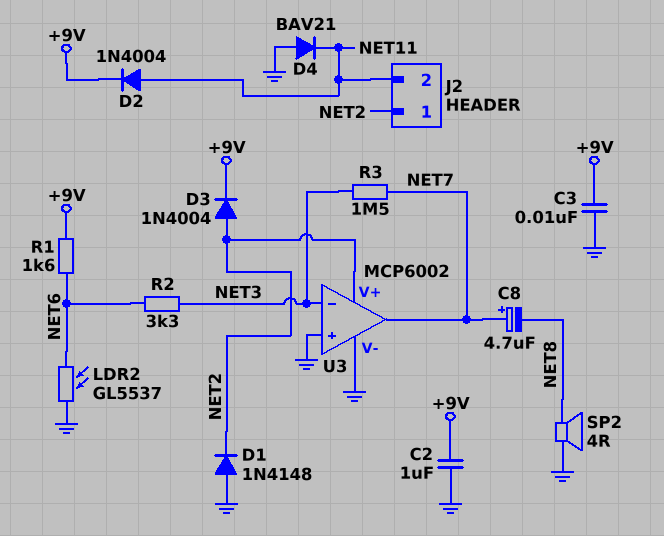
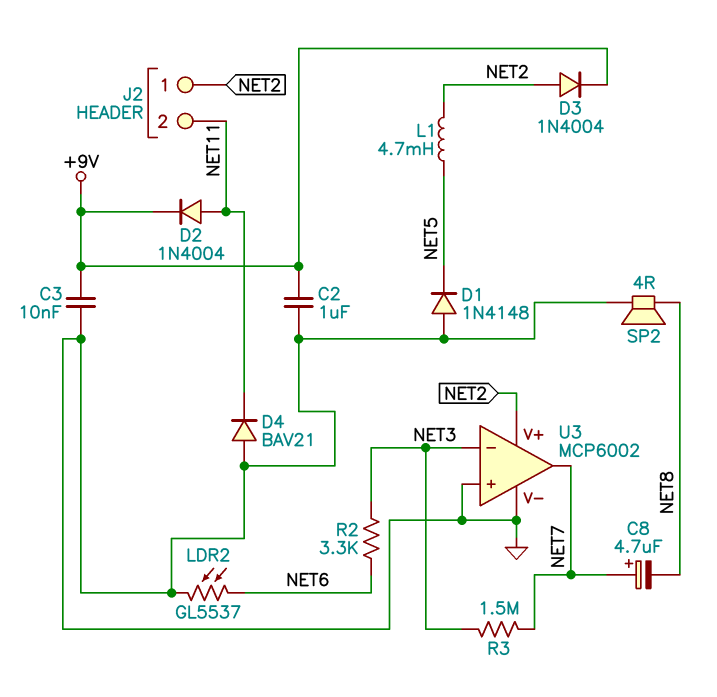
D1: diode 1N4148 (A GND, K NET2) -> diode 1N4148 (A GND, K NET5)
L1: none -> 4.7mH (NET2, NET5)
R1: 1.6k (+9V, NET6) -> none

